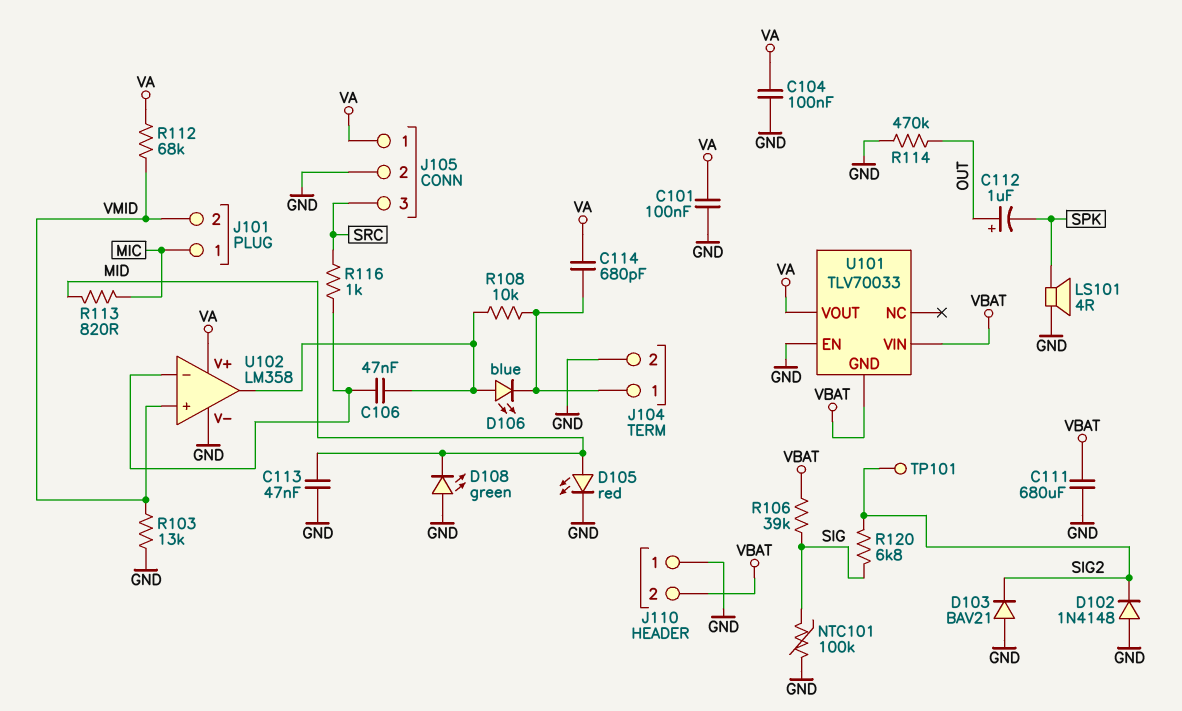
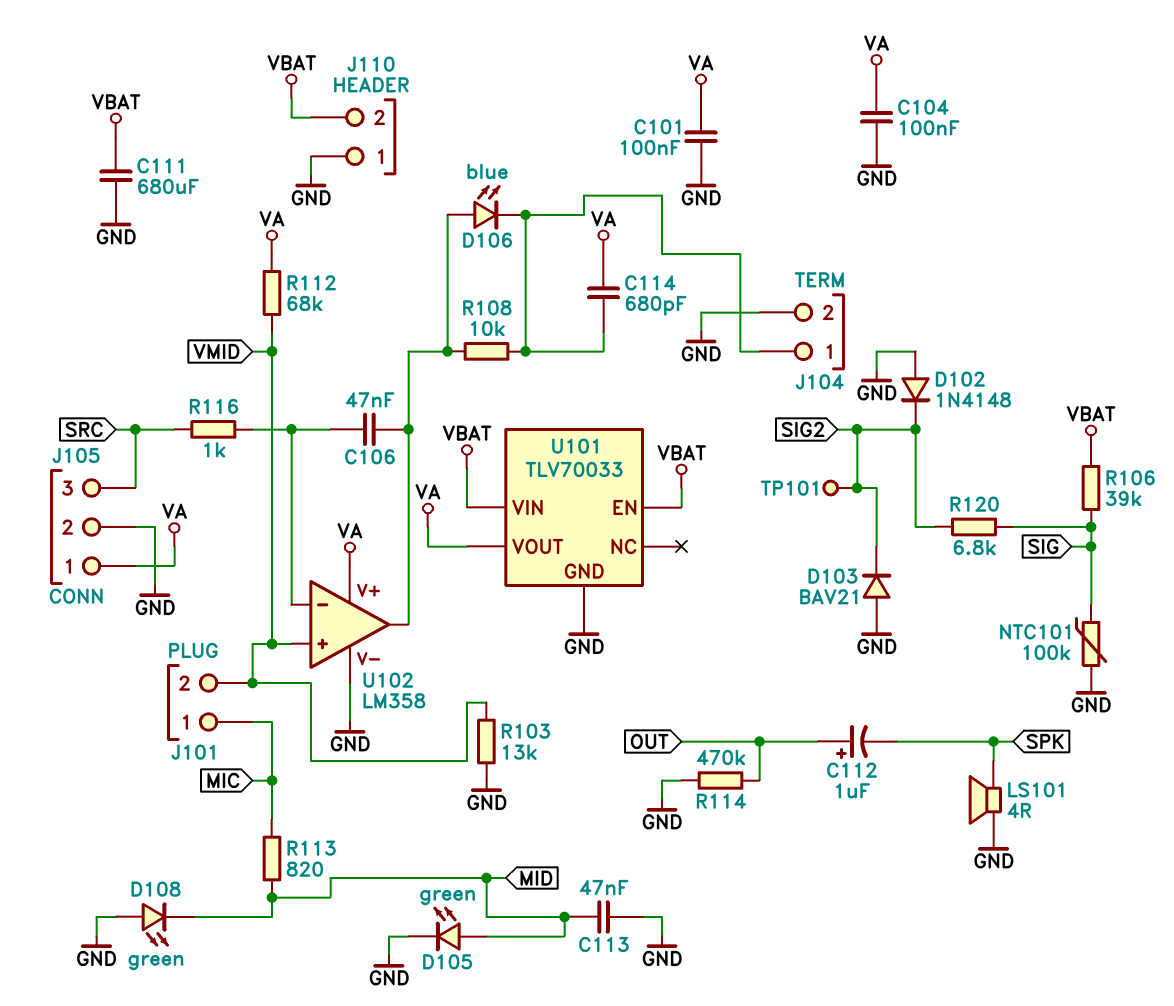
D105: LED red (A MID, K GND) -> LED green (A MID, K GND)
U101 pin EN: GND -> VBAT
U101 pin GND: VBAT -> GND

